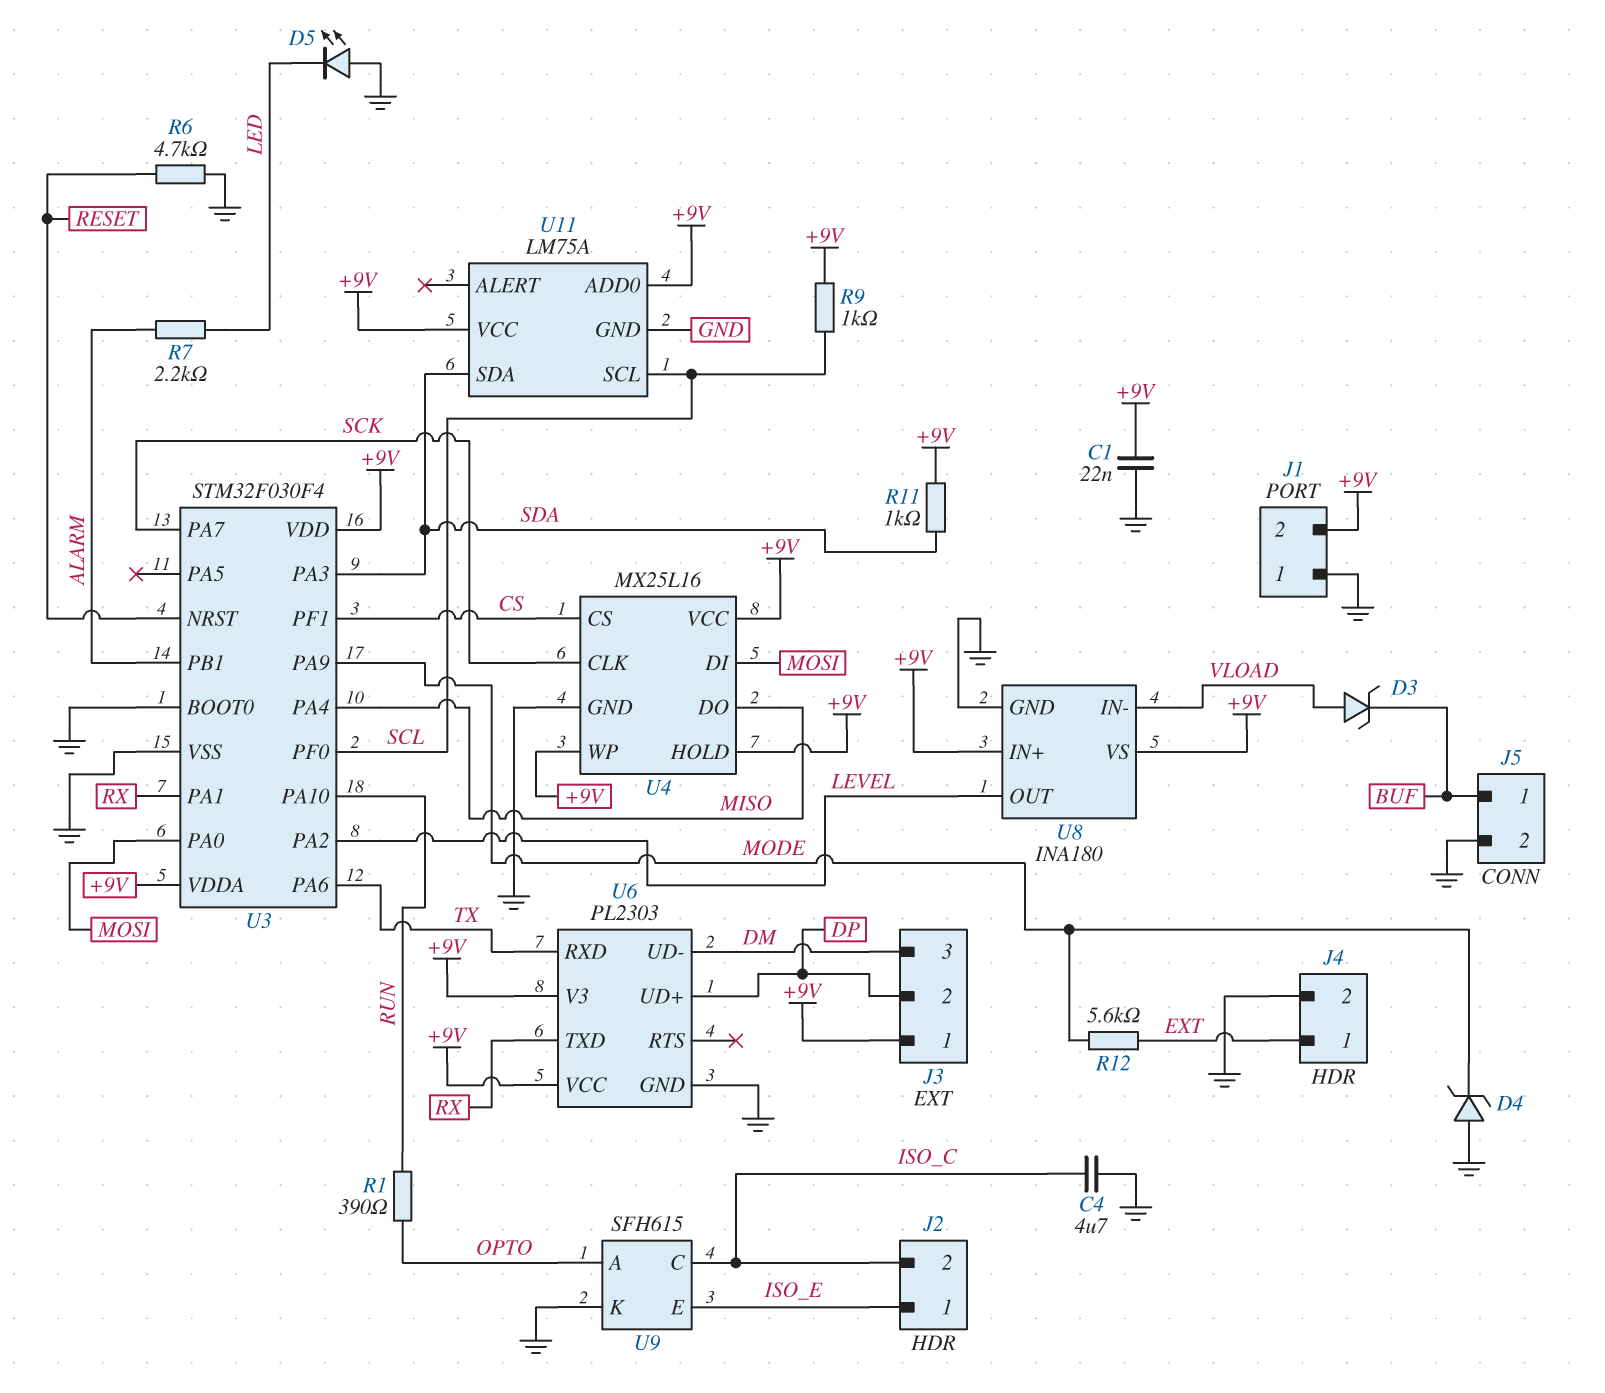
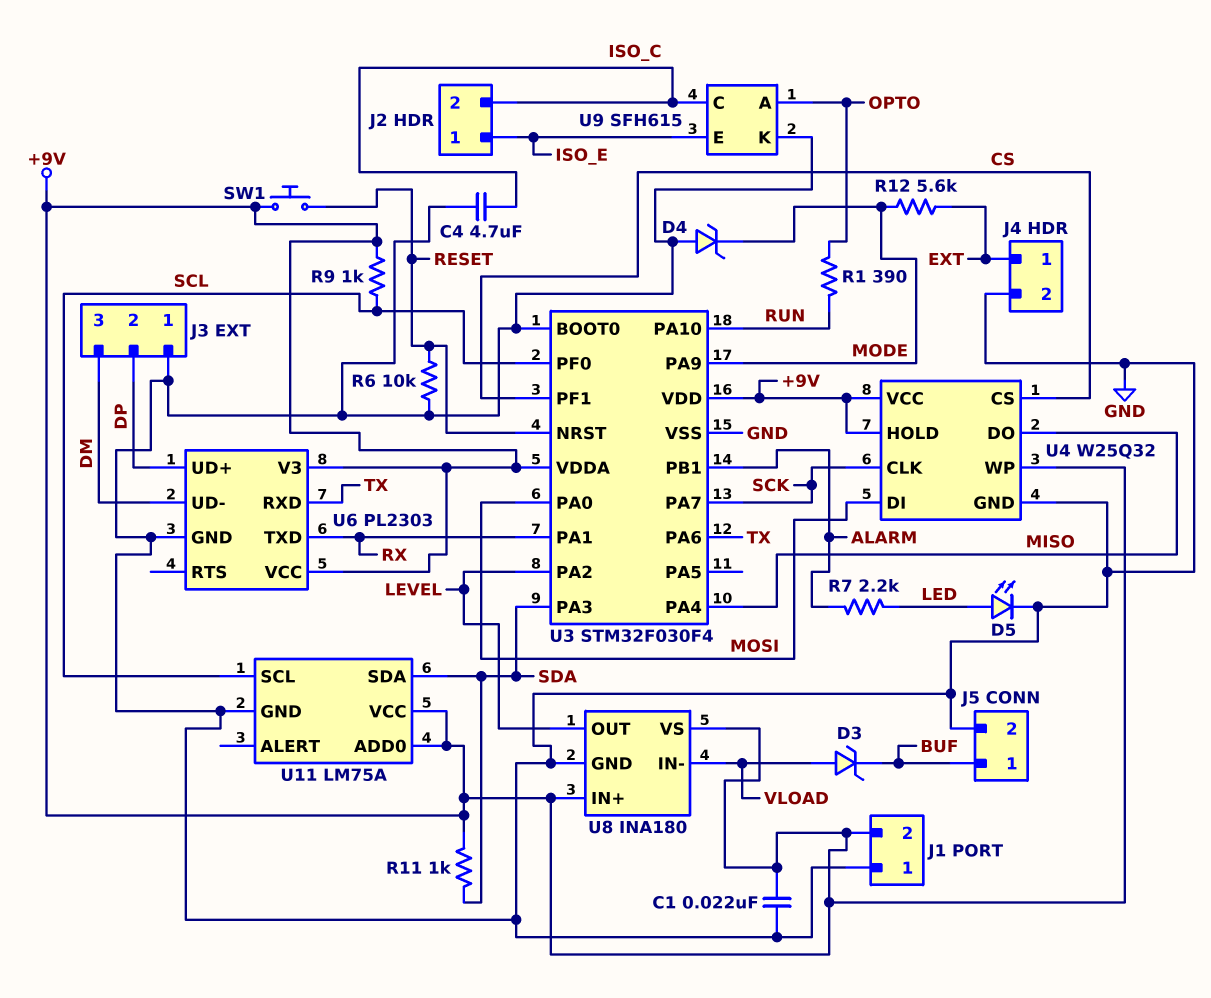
D5: LED (A GND, K LED) -> LED (A LED, K GND)
J3 pin 1: +9V -> GND
R6: 4.7k (GND, RESET) -> 10k (GND, RESET)
SW1: none -> button (+9V, RESET)
U4: MX25L16 -> W25Q32

